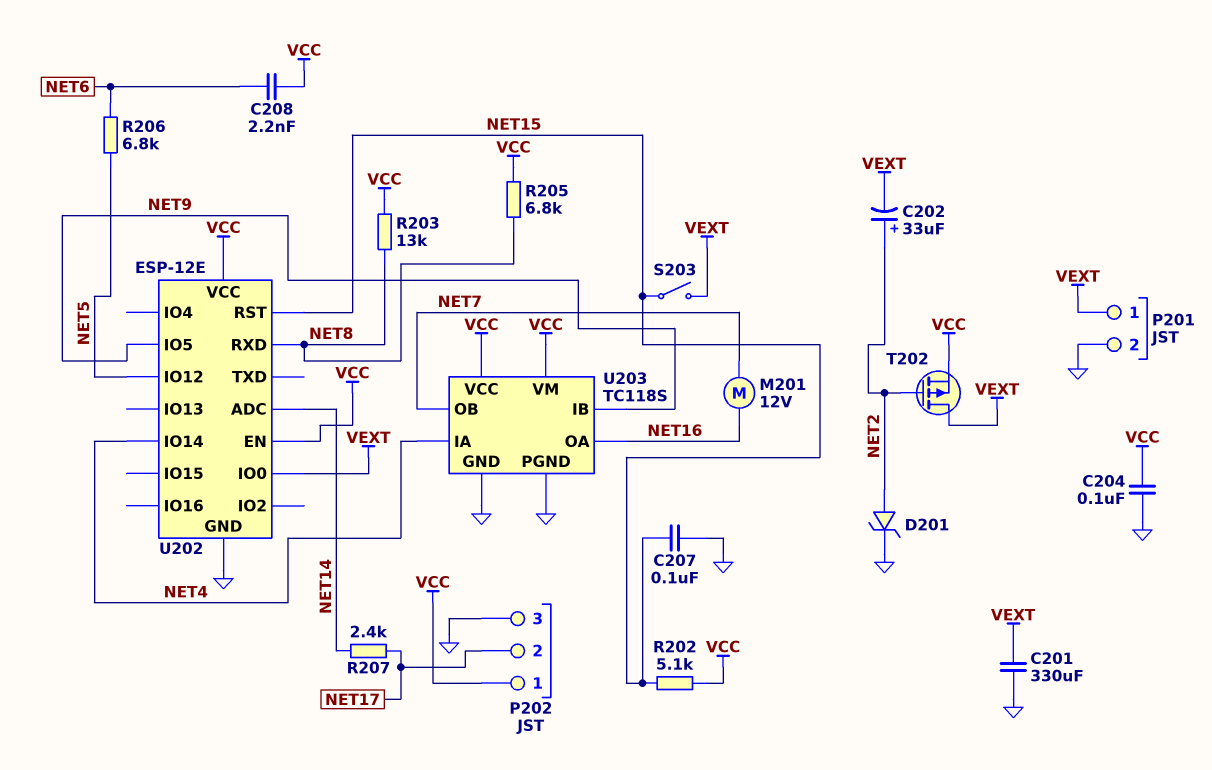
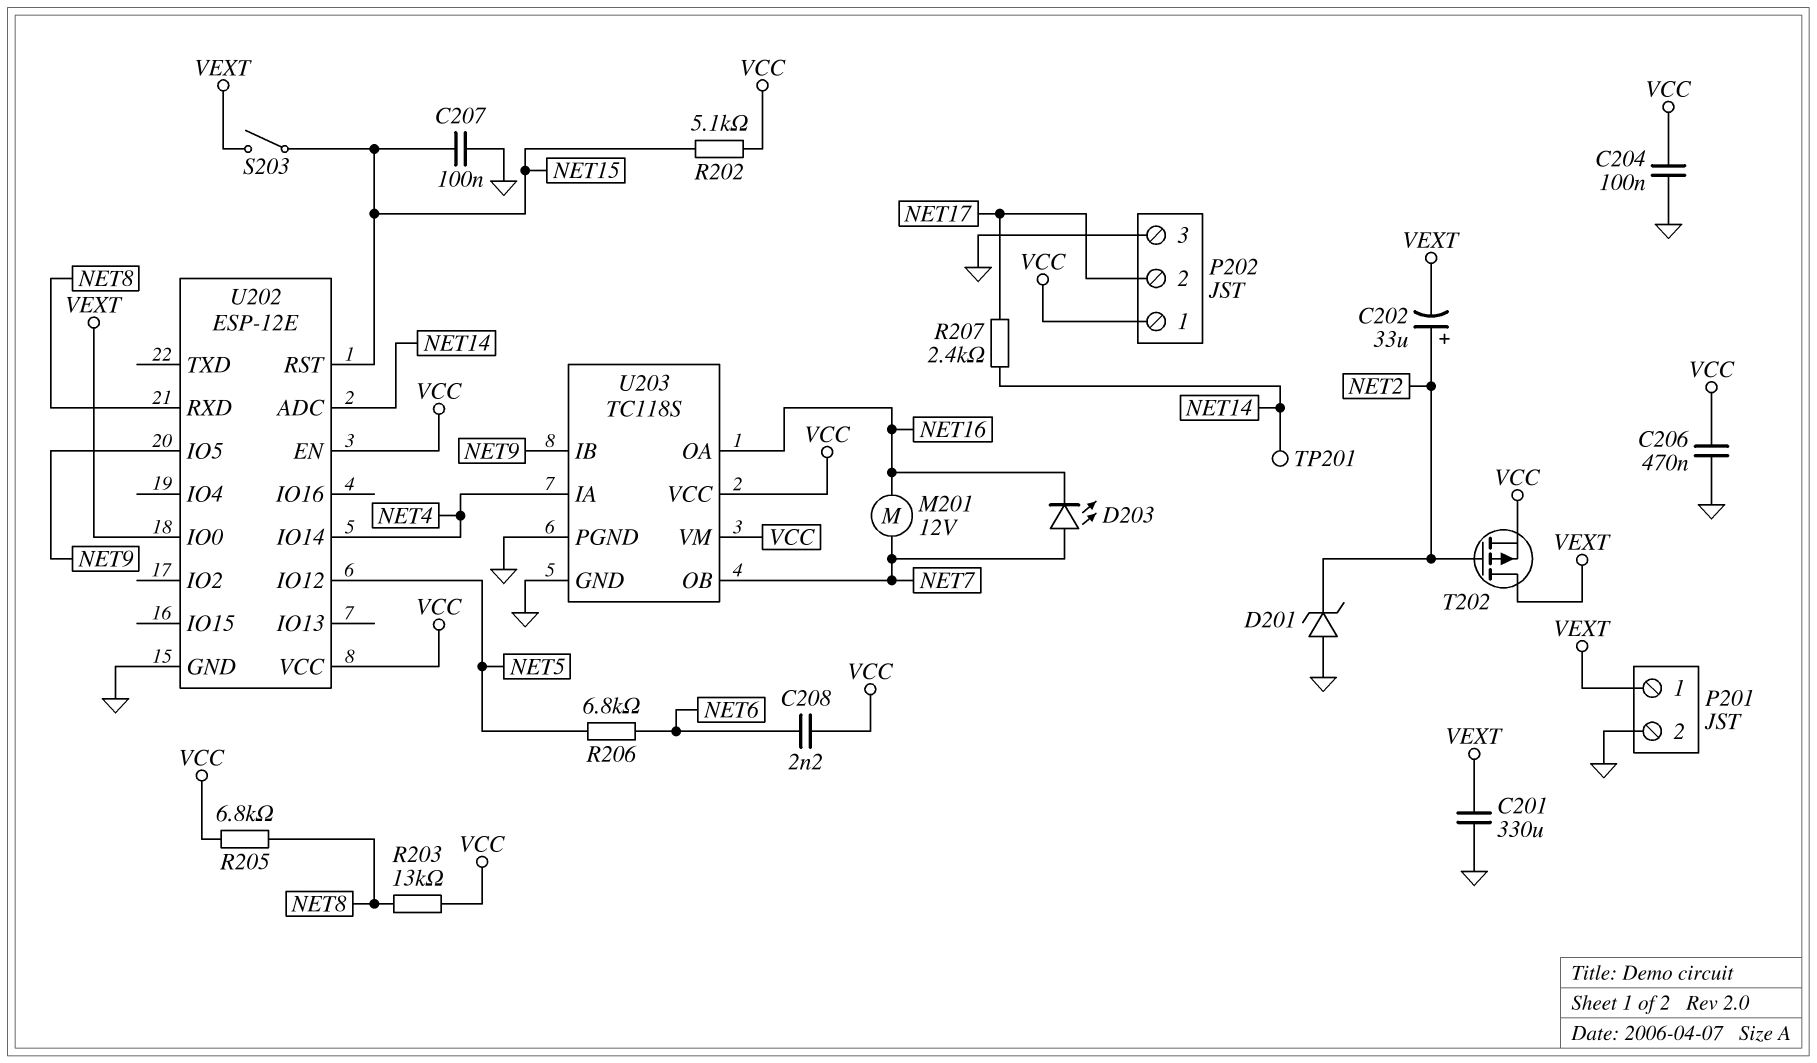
C206: none -> 470nF (GND, VCC)
D201: zener (A NET2, K GND) -> zener (A GND, K NET2)
D203: none -> LED (A NET7, K NET16)
TP201: none -> test point (NET14)

